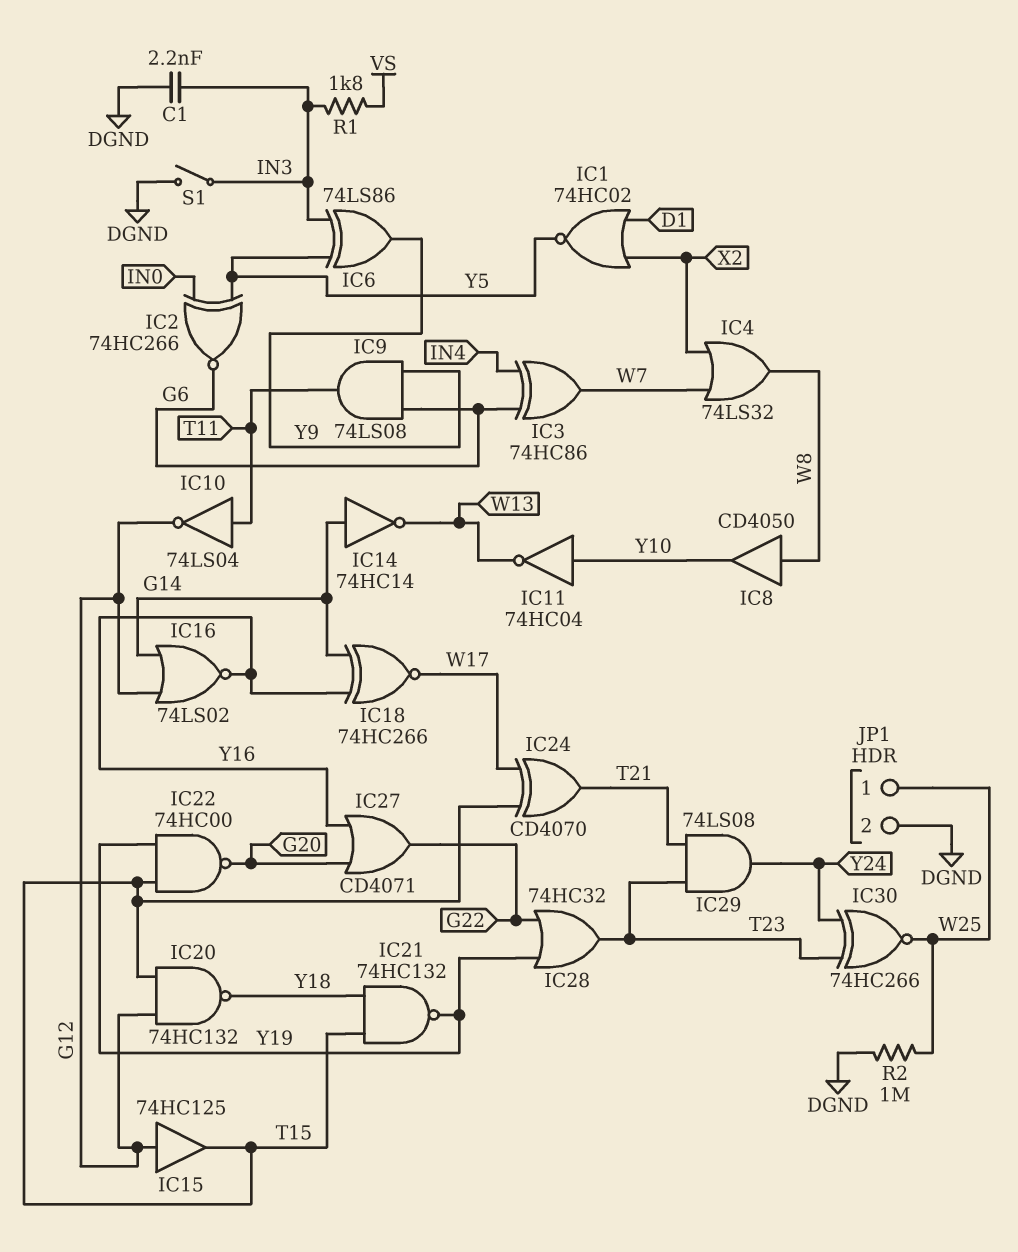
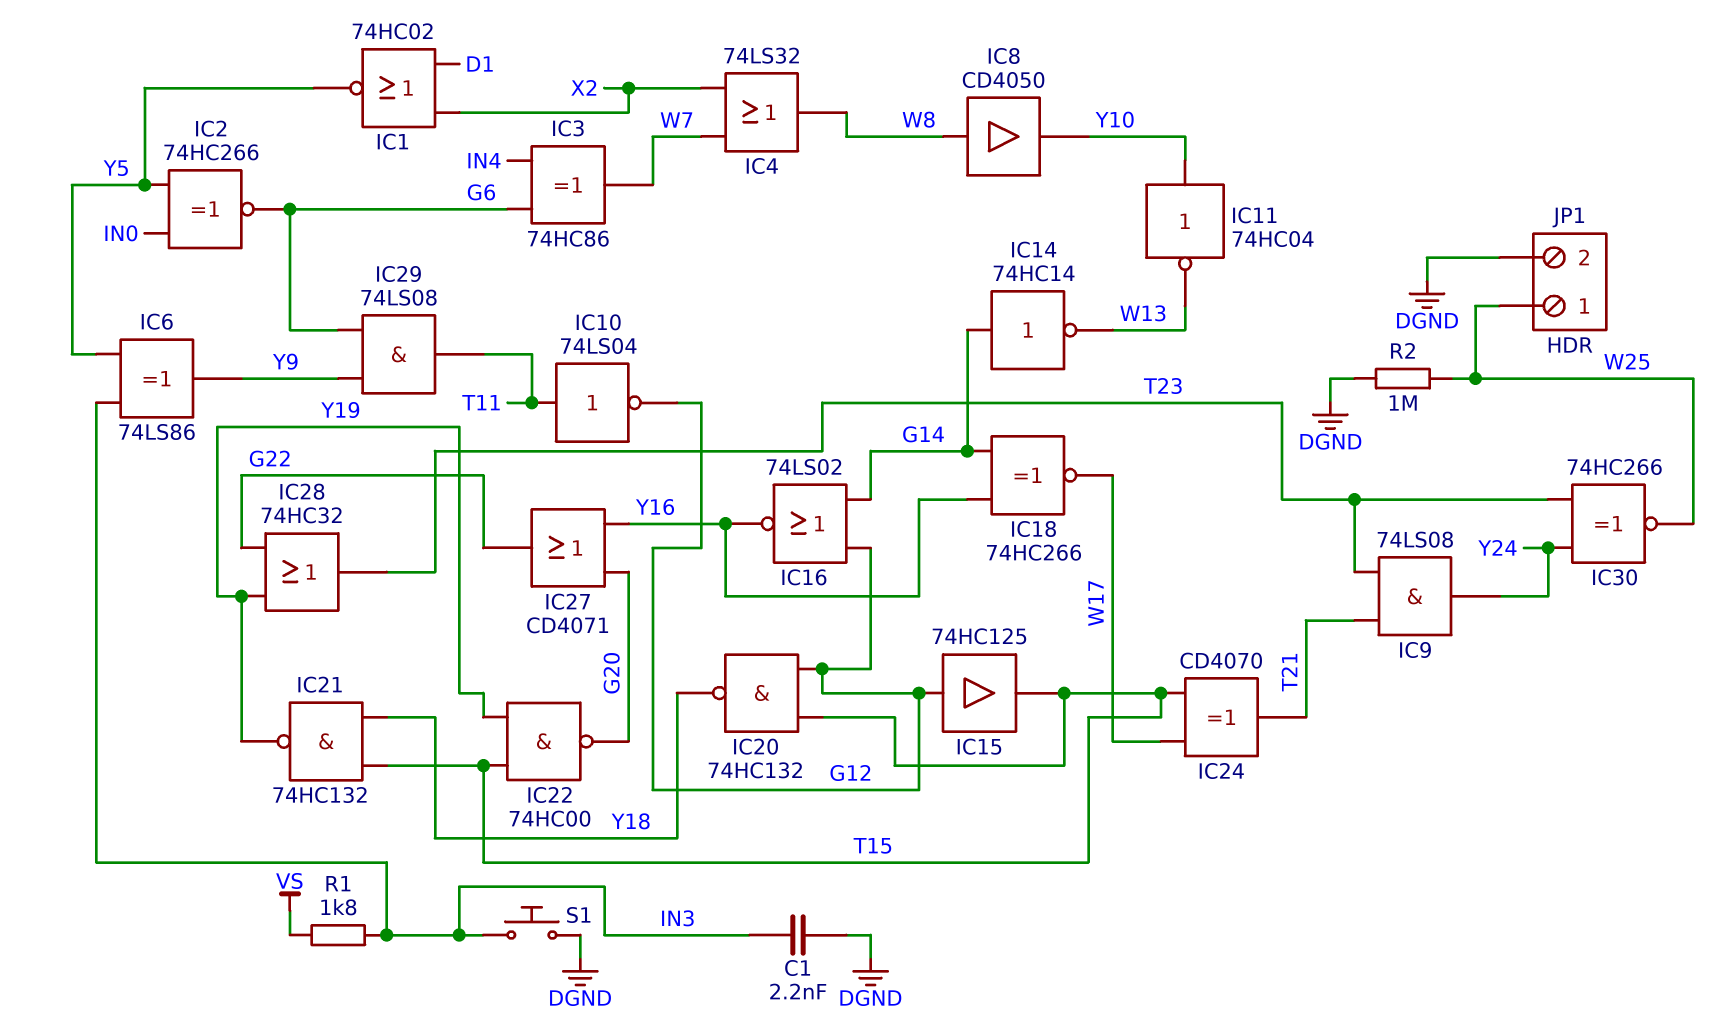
IC9: AND 74LS08 (in G6, in Y9, out T11) -> AND 74LS08 (in T21, in T23, out Y24)
IC29: AND 74LS08 (in T21, in T23, out Y24) -> AND 74LS08 (in G6, in Y9, out T11)
S1: switch (DGND, IN3) -> button (DGND, IN3)

